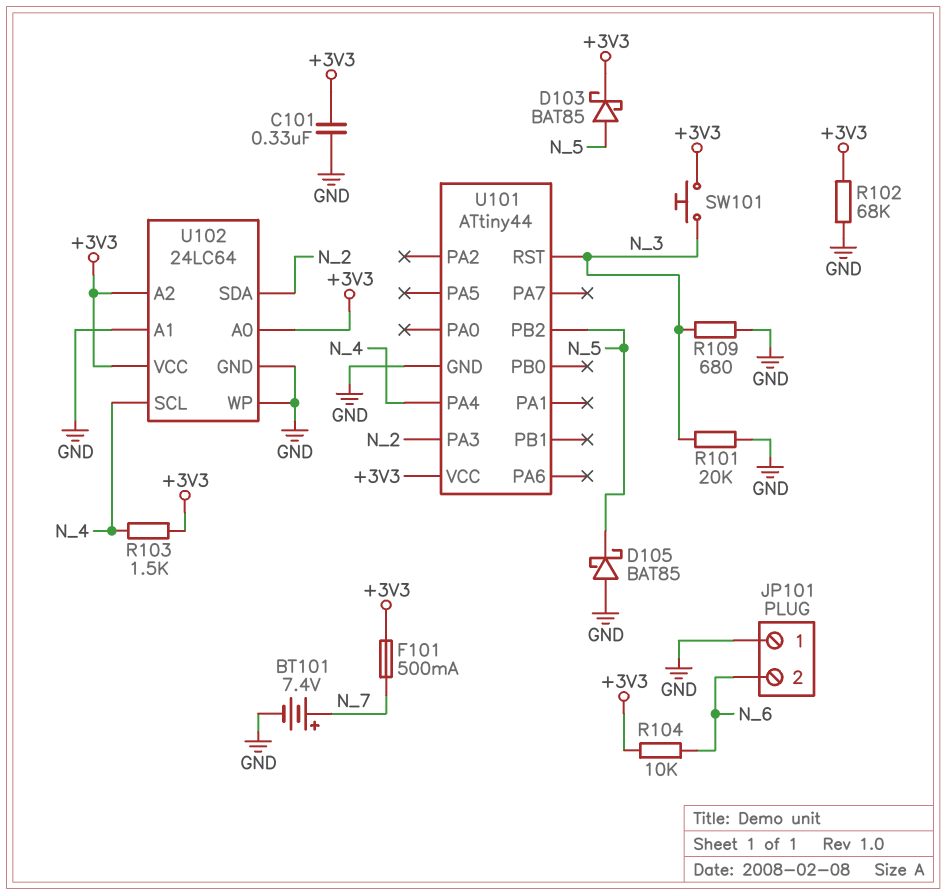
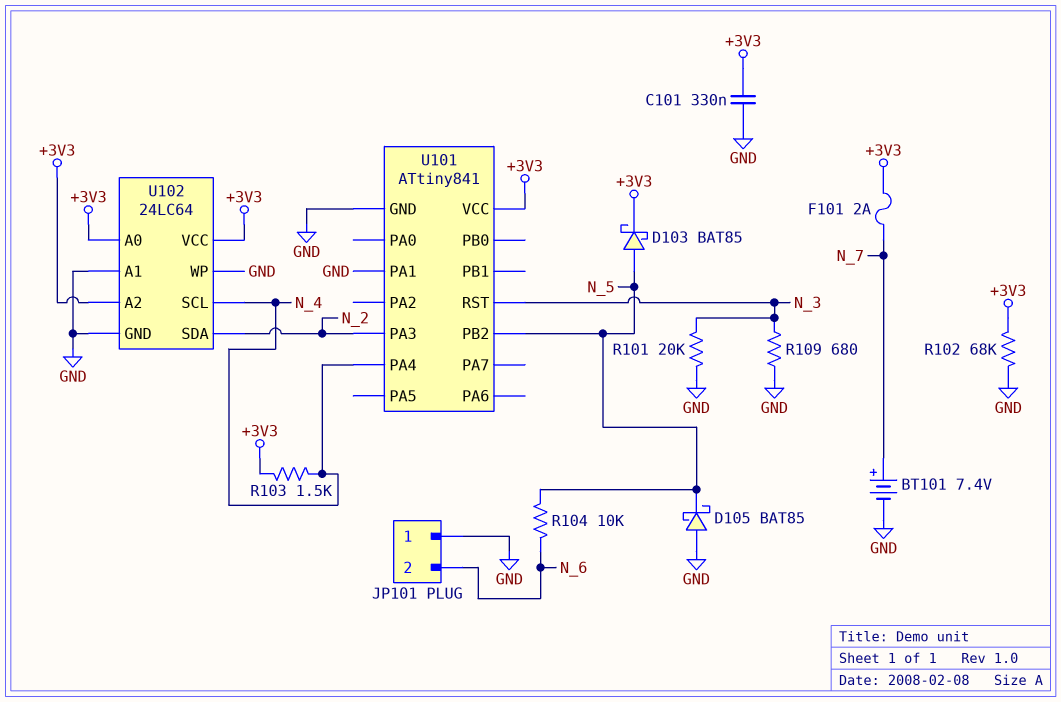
F101: 500mA (+3V3, N_7) -> 2A (+3V3, N_7)
R104: 10k (+3V3, N_6) -> 10k (N_5, N_6)
SW101: button (+3V3, N_3) -> none
U101: ATtiny44 -> ATtiny841
U101 pin PA1: none -> GND

